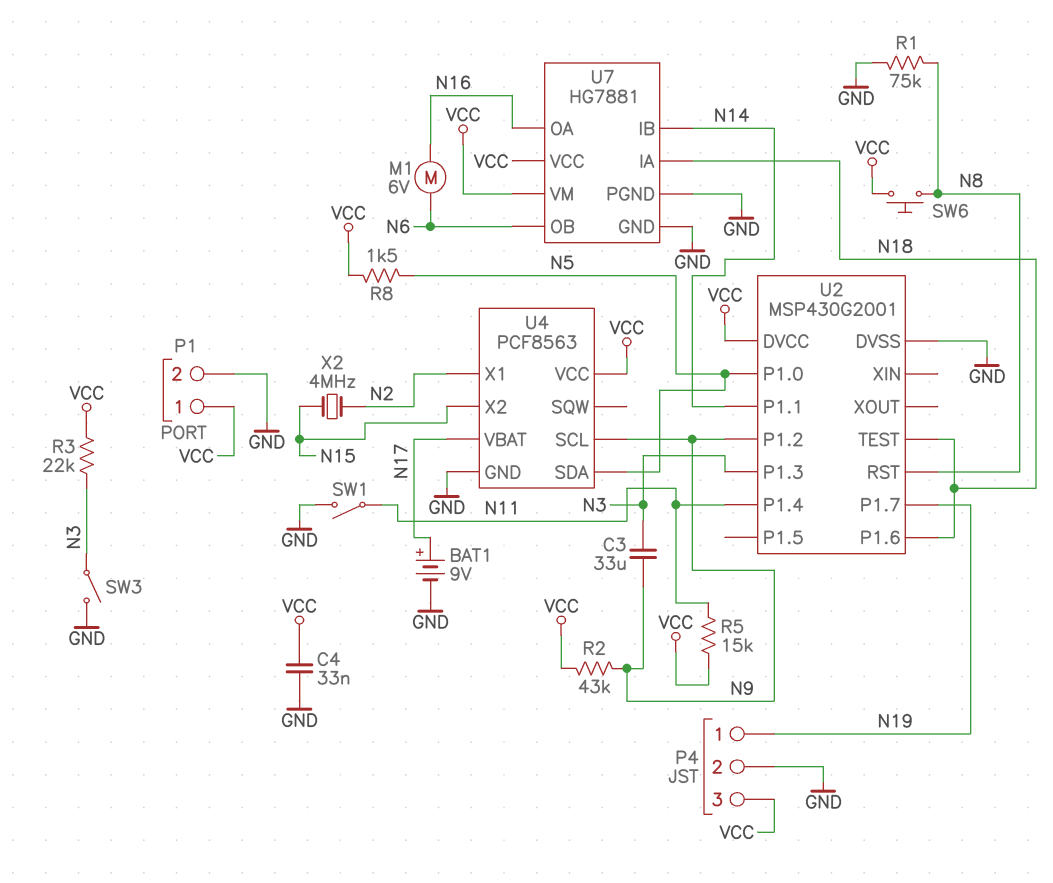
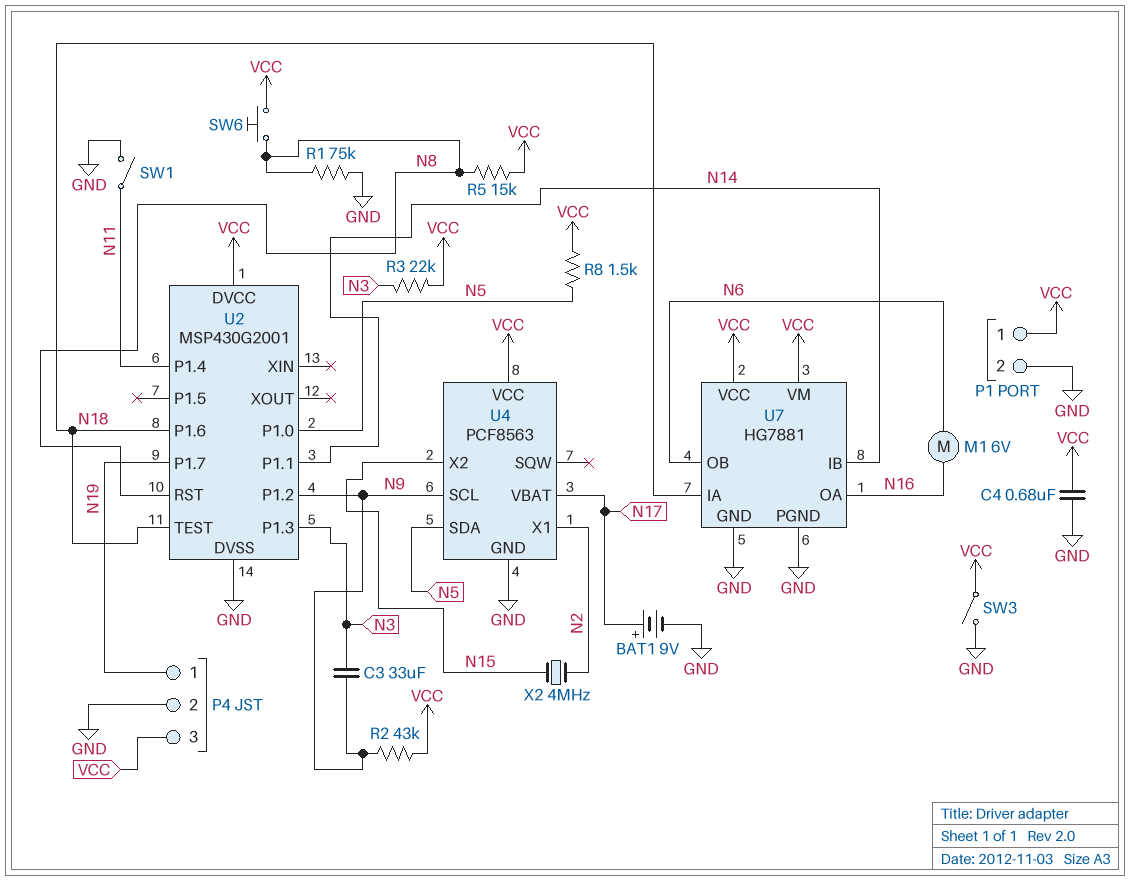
C4: 33nF (GND, VCC) -> 680nF (GND, VCC)
R5: 15k (N11, VCC) -> 15k (N8, VCC)
SW3: switch (GND, N3) -> switch (GND, VCC)

